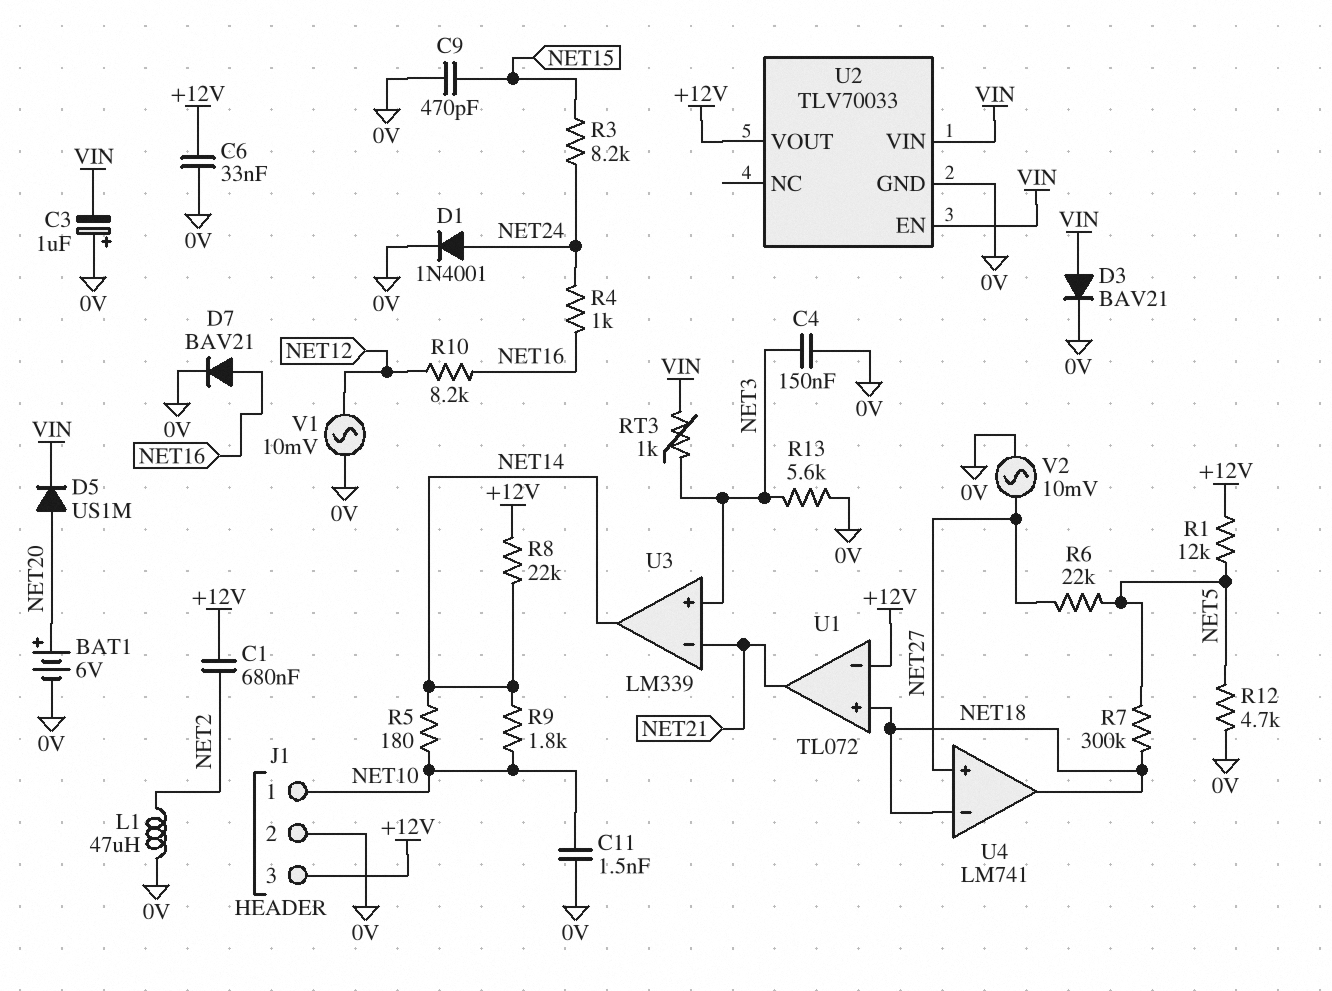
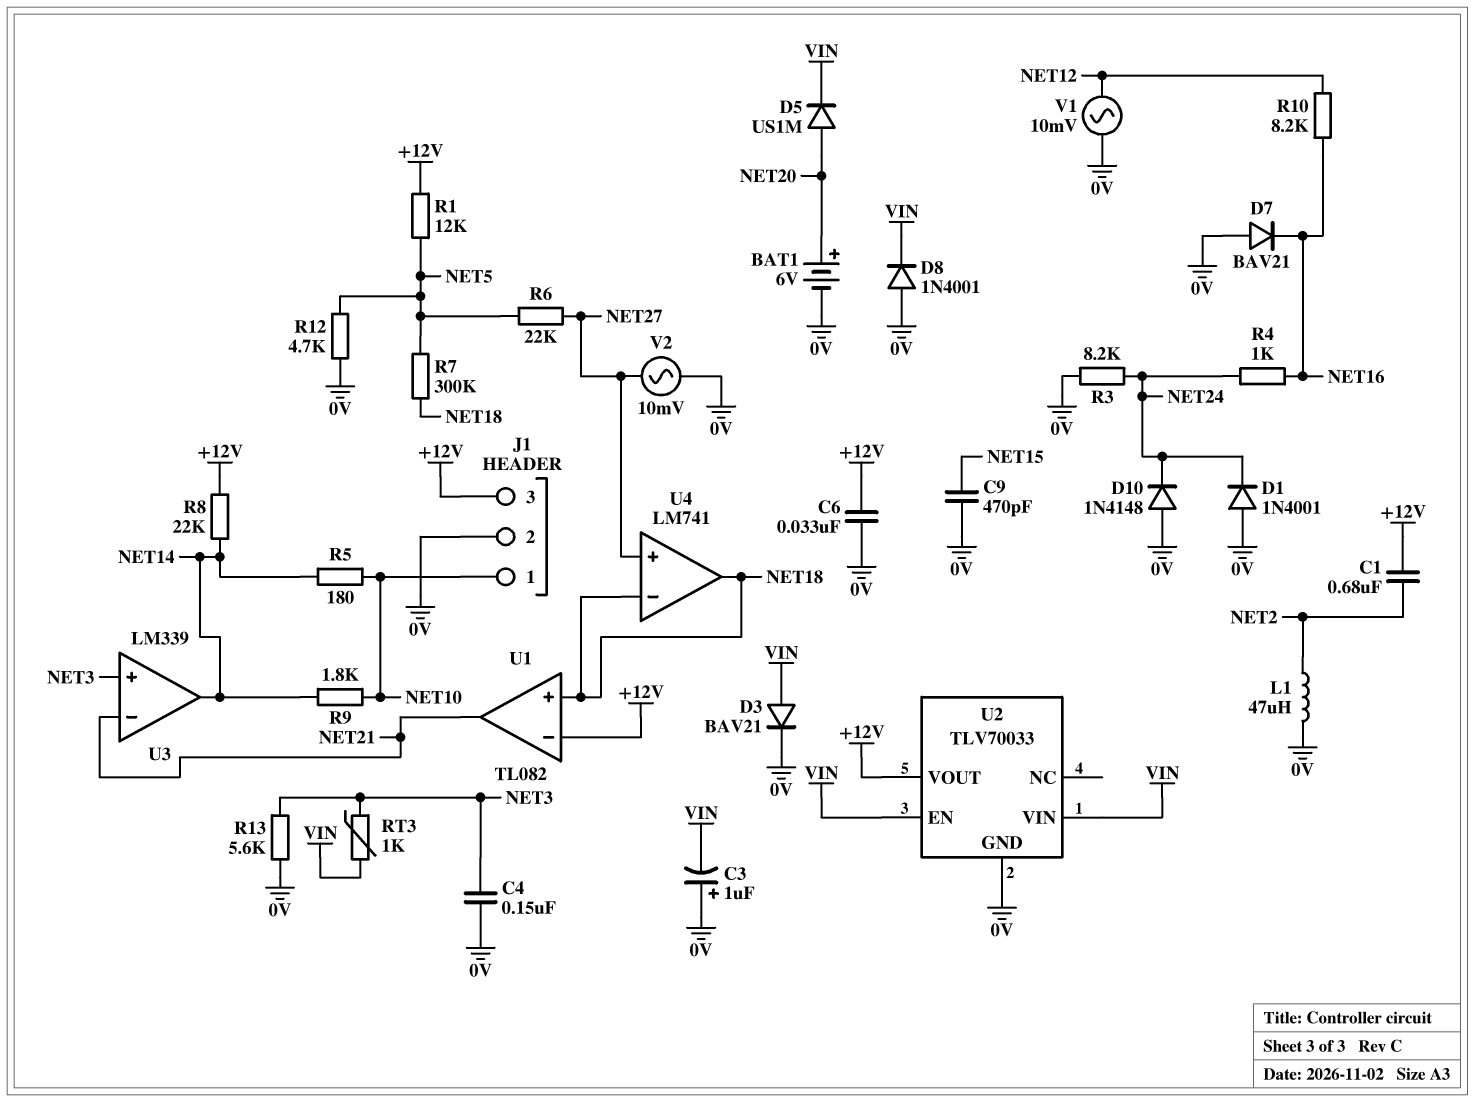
C11: 1.5nF (0V, NET10) -> none
D1: diode 1N4001 (A NET24, K 0V) -> diode 1N4001 (A 0V, K NET24)
D7: diode BAV21 (A NET16, K 0V) -> diode BAV21 (A 0V, K NET16)
D8: none -> diode 1N4001 (A 0V, K VIN)
D10: none -> diode 1N4148 (A 0V, K NET24)
R3: 8.2k (NET15, NET24) -> 8.2k (0V, NET24)
U1: TL072 -> TL082

